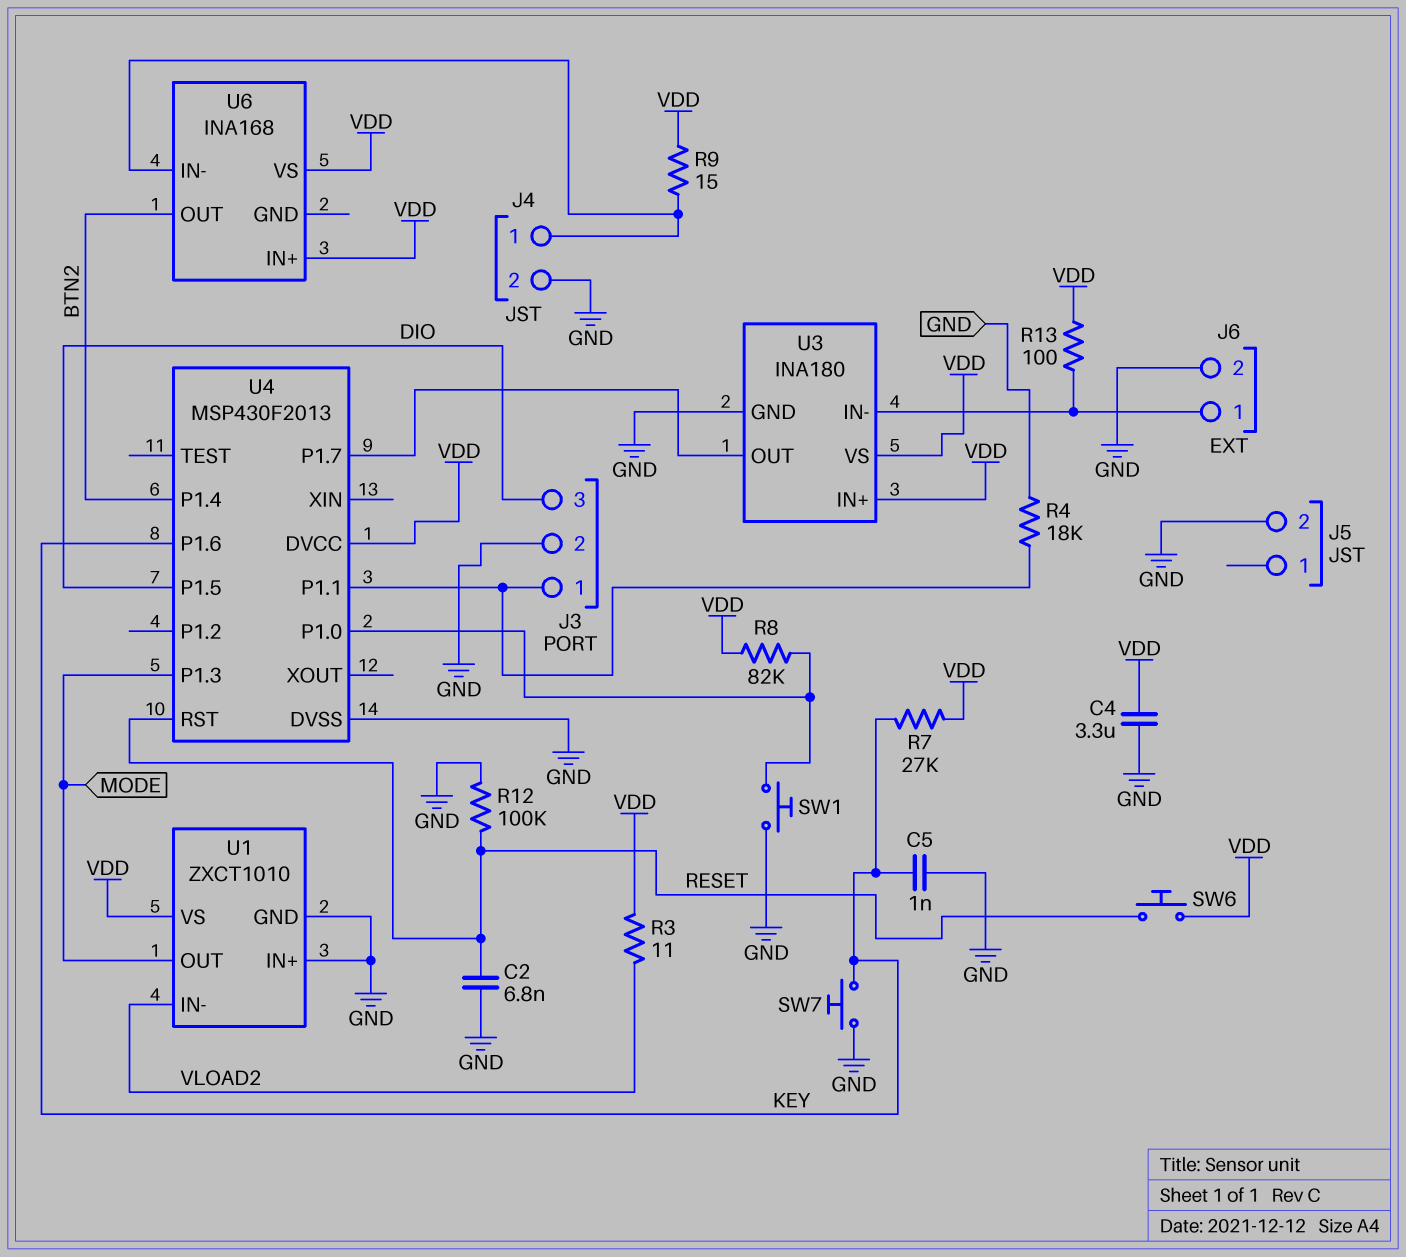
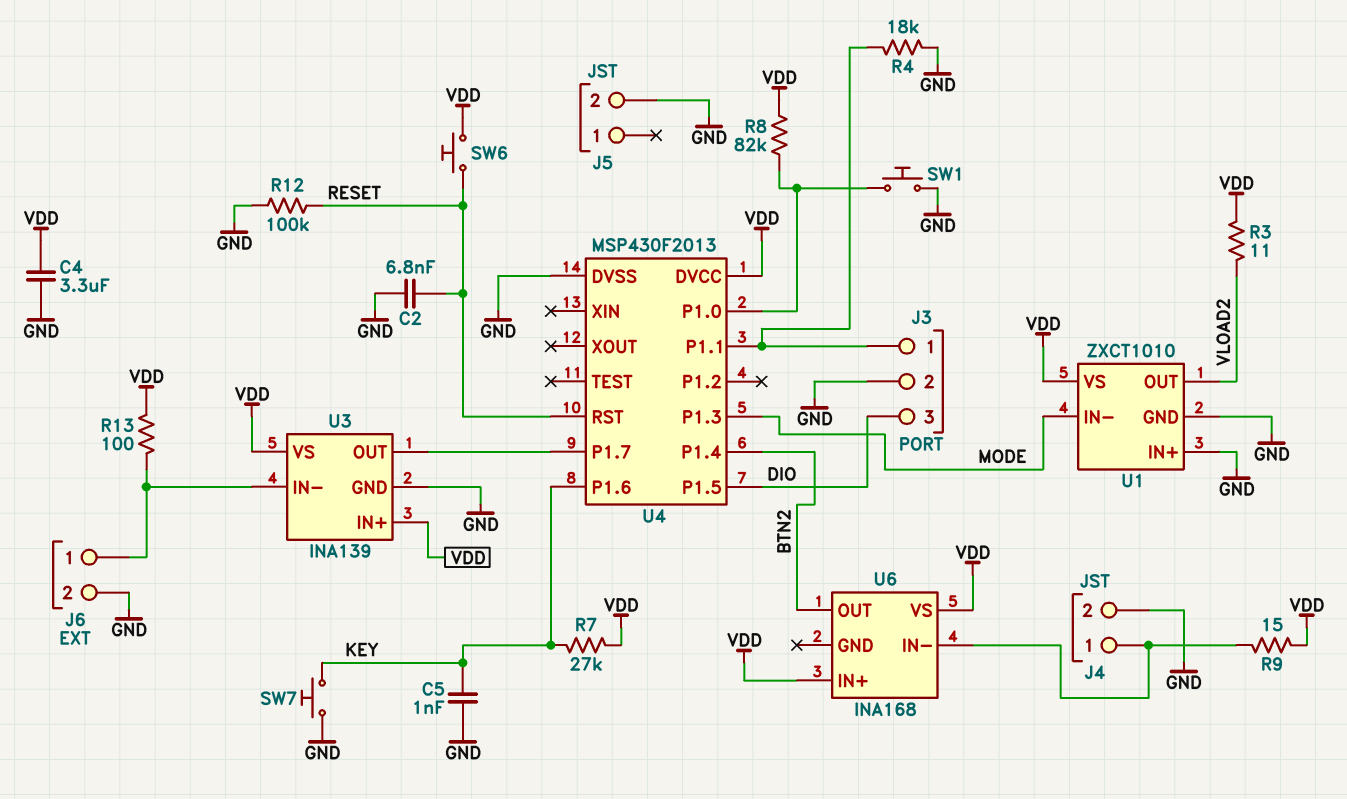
U1 pin IN-: VLOAD2 -> MODE
U1 pin OUT: MODE -> VLOAD2
U3: INA180 -> INA139

